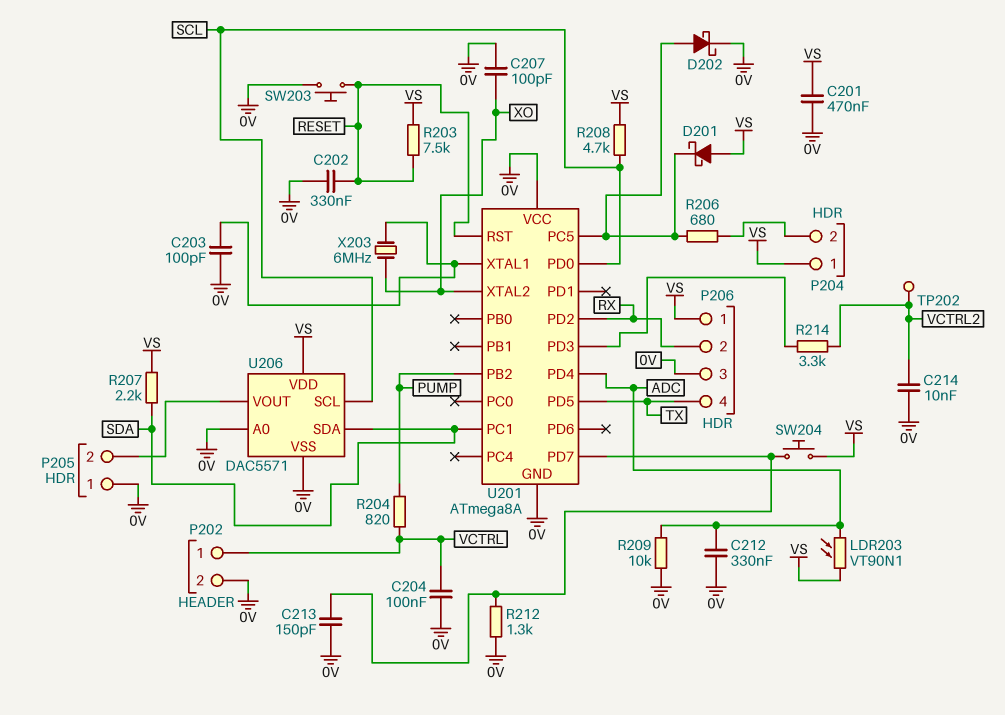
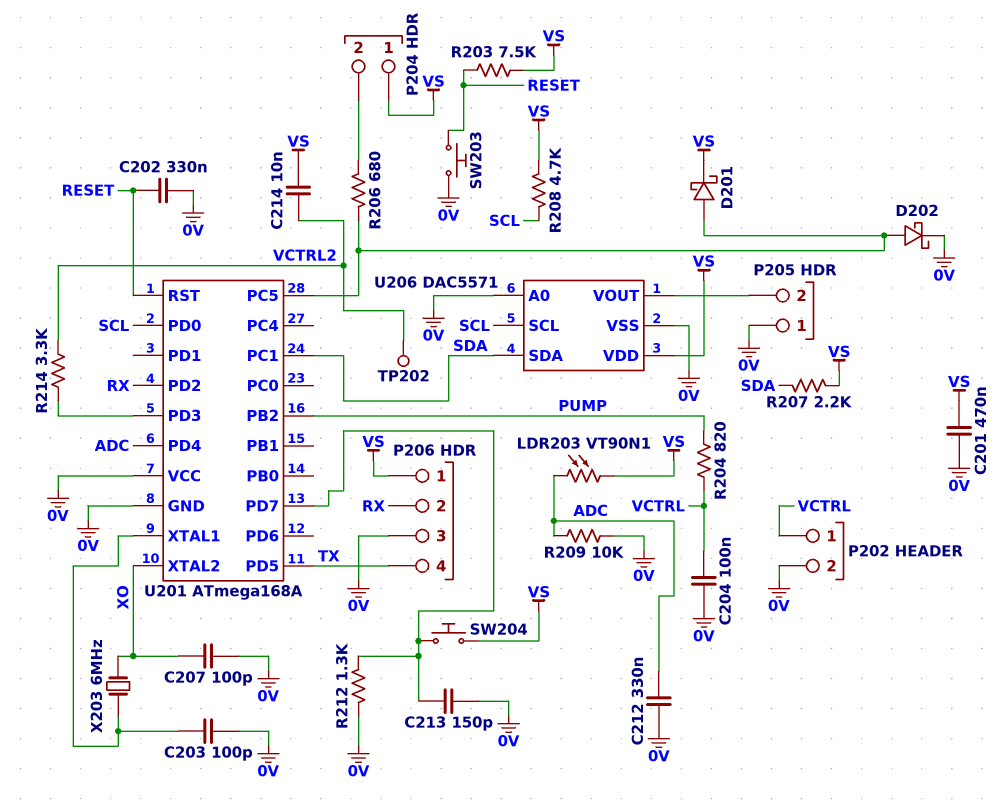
C214: 10nF (0V, VCTRL2) -> 10nF (VCTRL2, VS)
D201: schottky (A VS, K U201/PC5) -> schottky (A U201/PC5, K VS)
U201: ATmega8A -> ATmega168A

